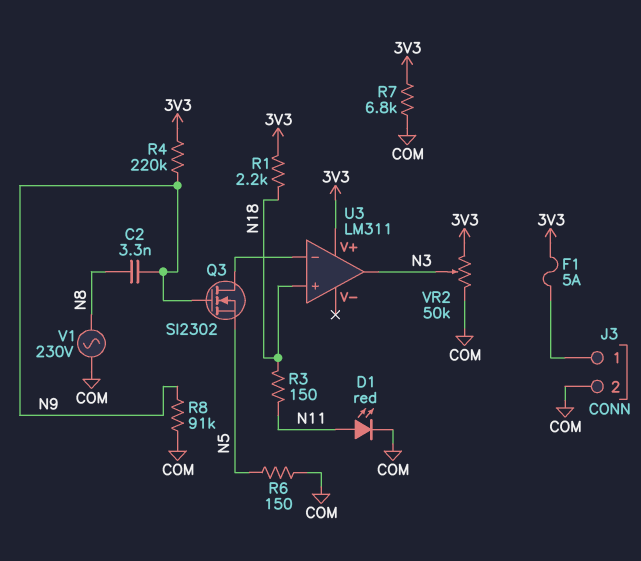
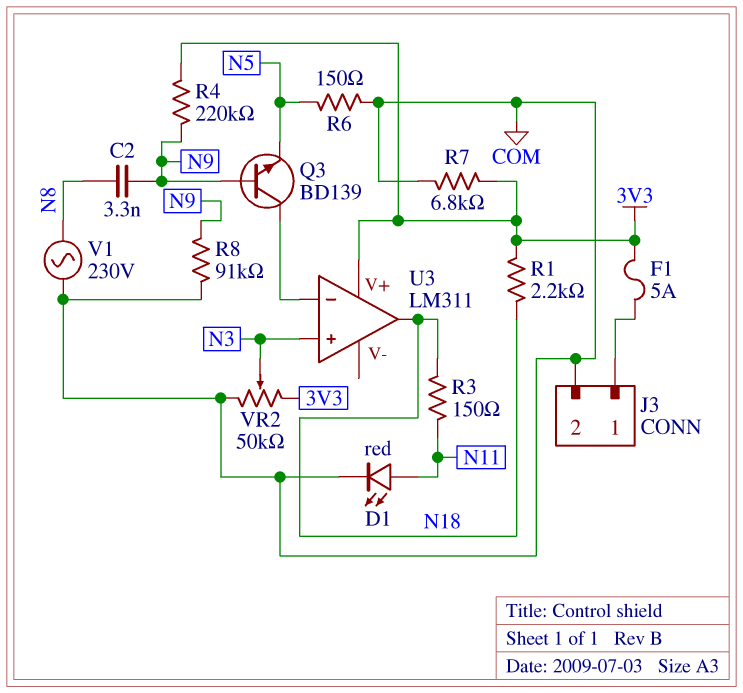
Q3: NMOS SI2302 (G N9, D U3/in-, S N5) -> NPN BD139 (B N9, C U3/in-, E N5)
U3 pin in+: N18 -> N3
U3 pin out: N3 -> N18

